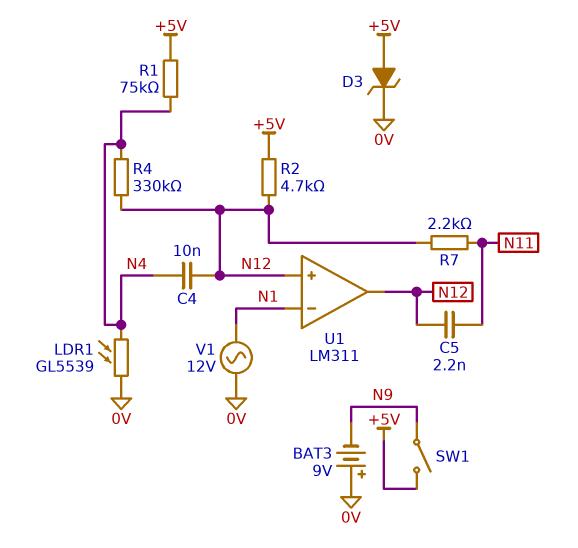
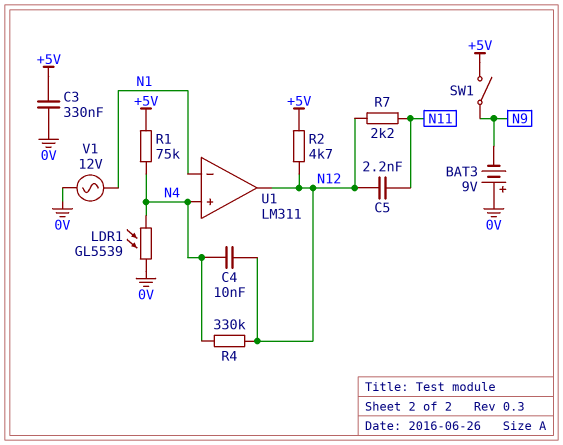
C3: none -> 330nF (+5V, 0V)
D3: zener (A +5V, K 0V) -> none
U1 pin in+: N12 -> N4

